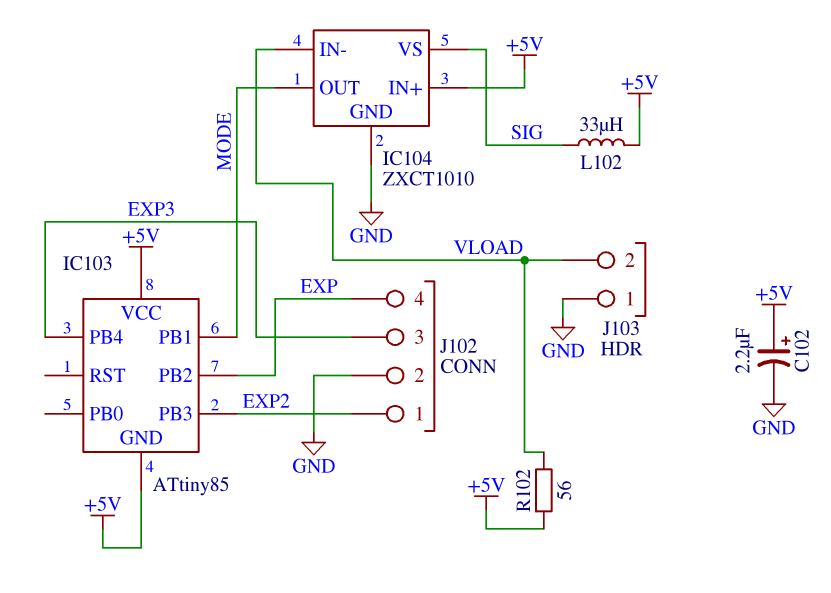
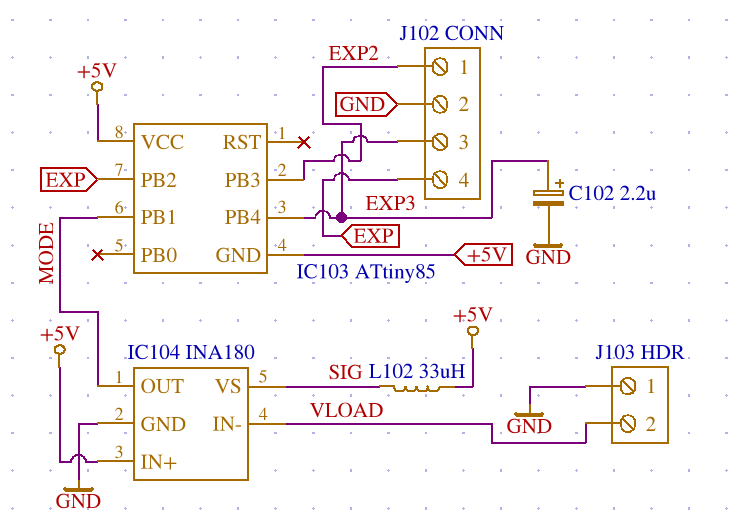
C102: 2.2uF (plus +5V, minus GND) -> 2.2uF (plus EXP3, minus GND)
IC104: ZXCT1010 -> INA180
R102: 56 (+5V, VLOAD) -> none

